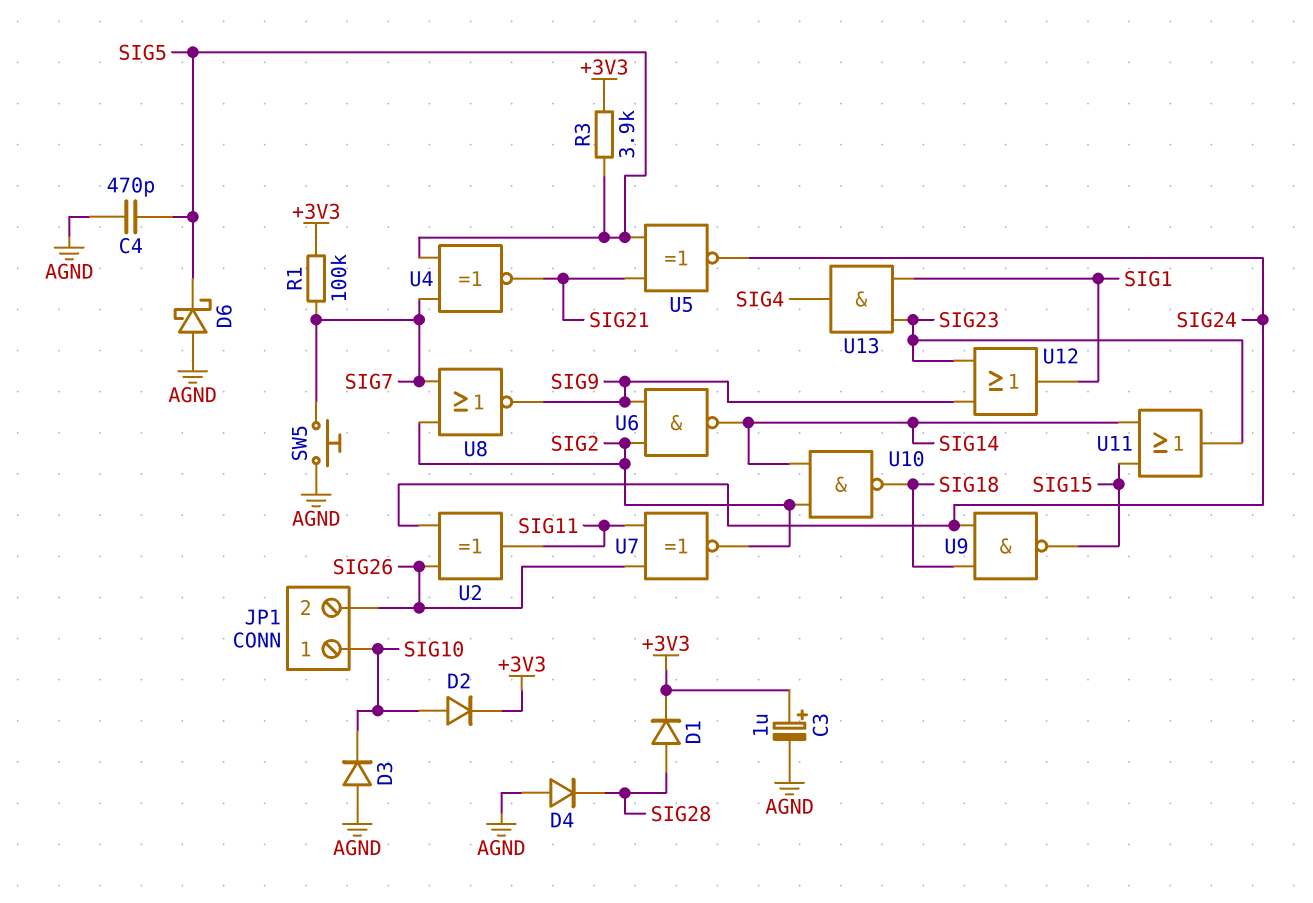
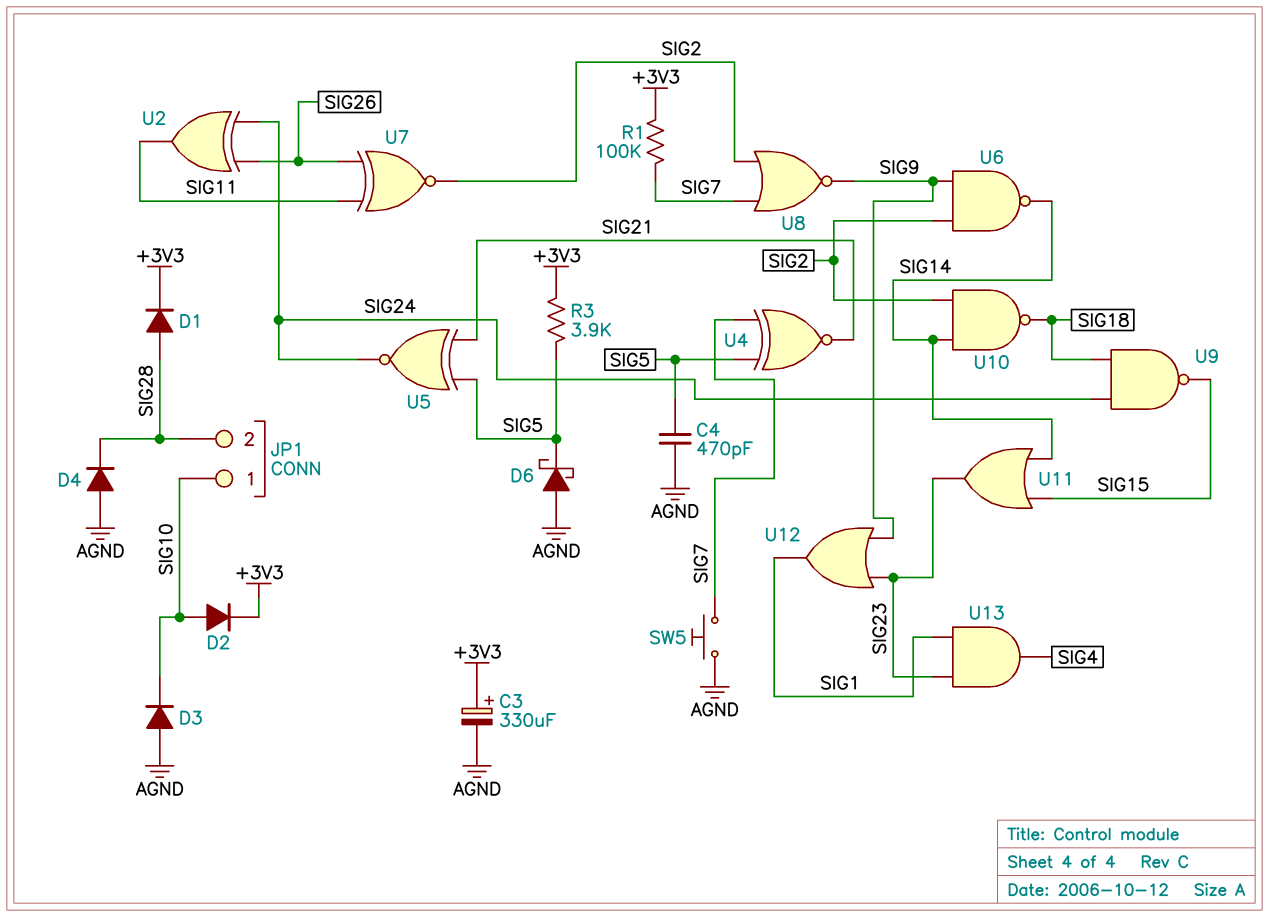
C3: 1uF (plus +3V3, minus AGND) -> 330uF (plus +3V3, minus AGND)
JP1 pin 2: SIG26 -> SIG28

